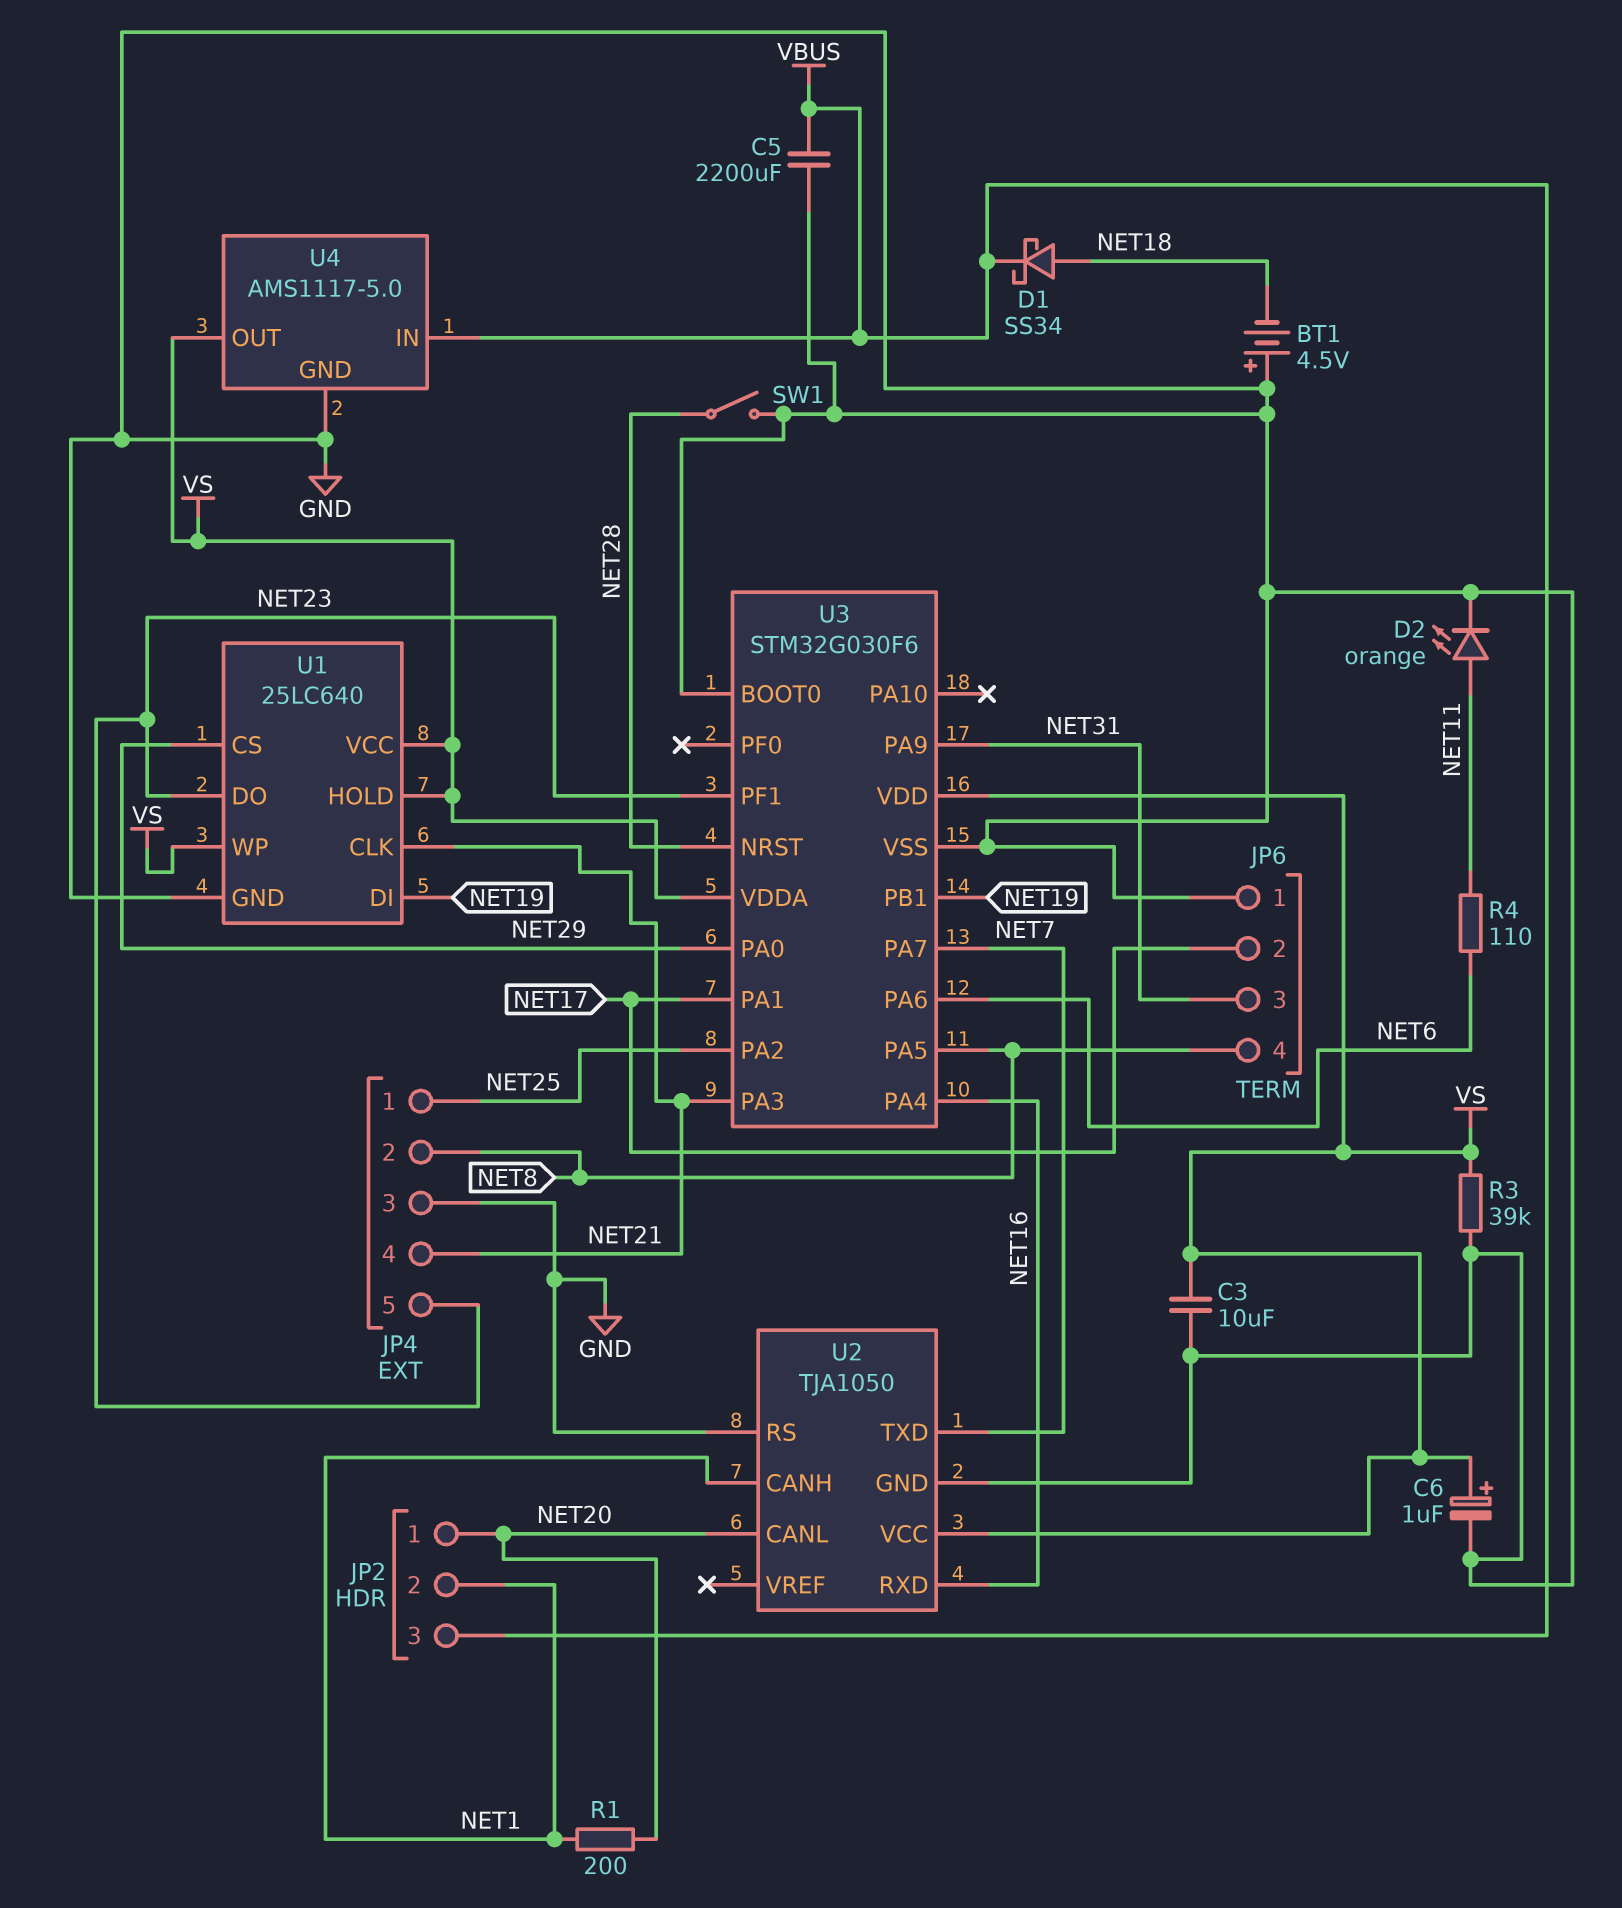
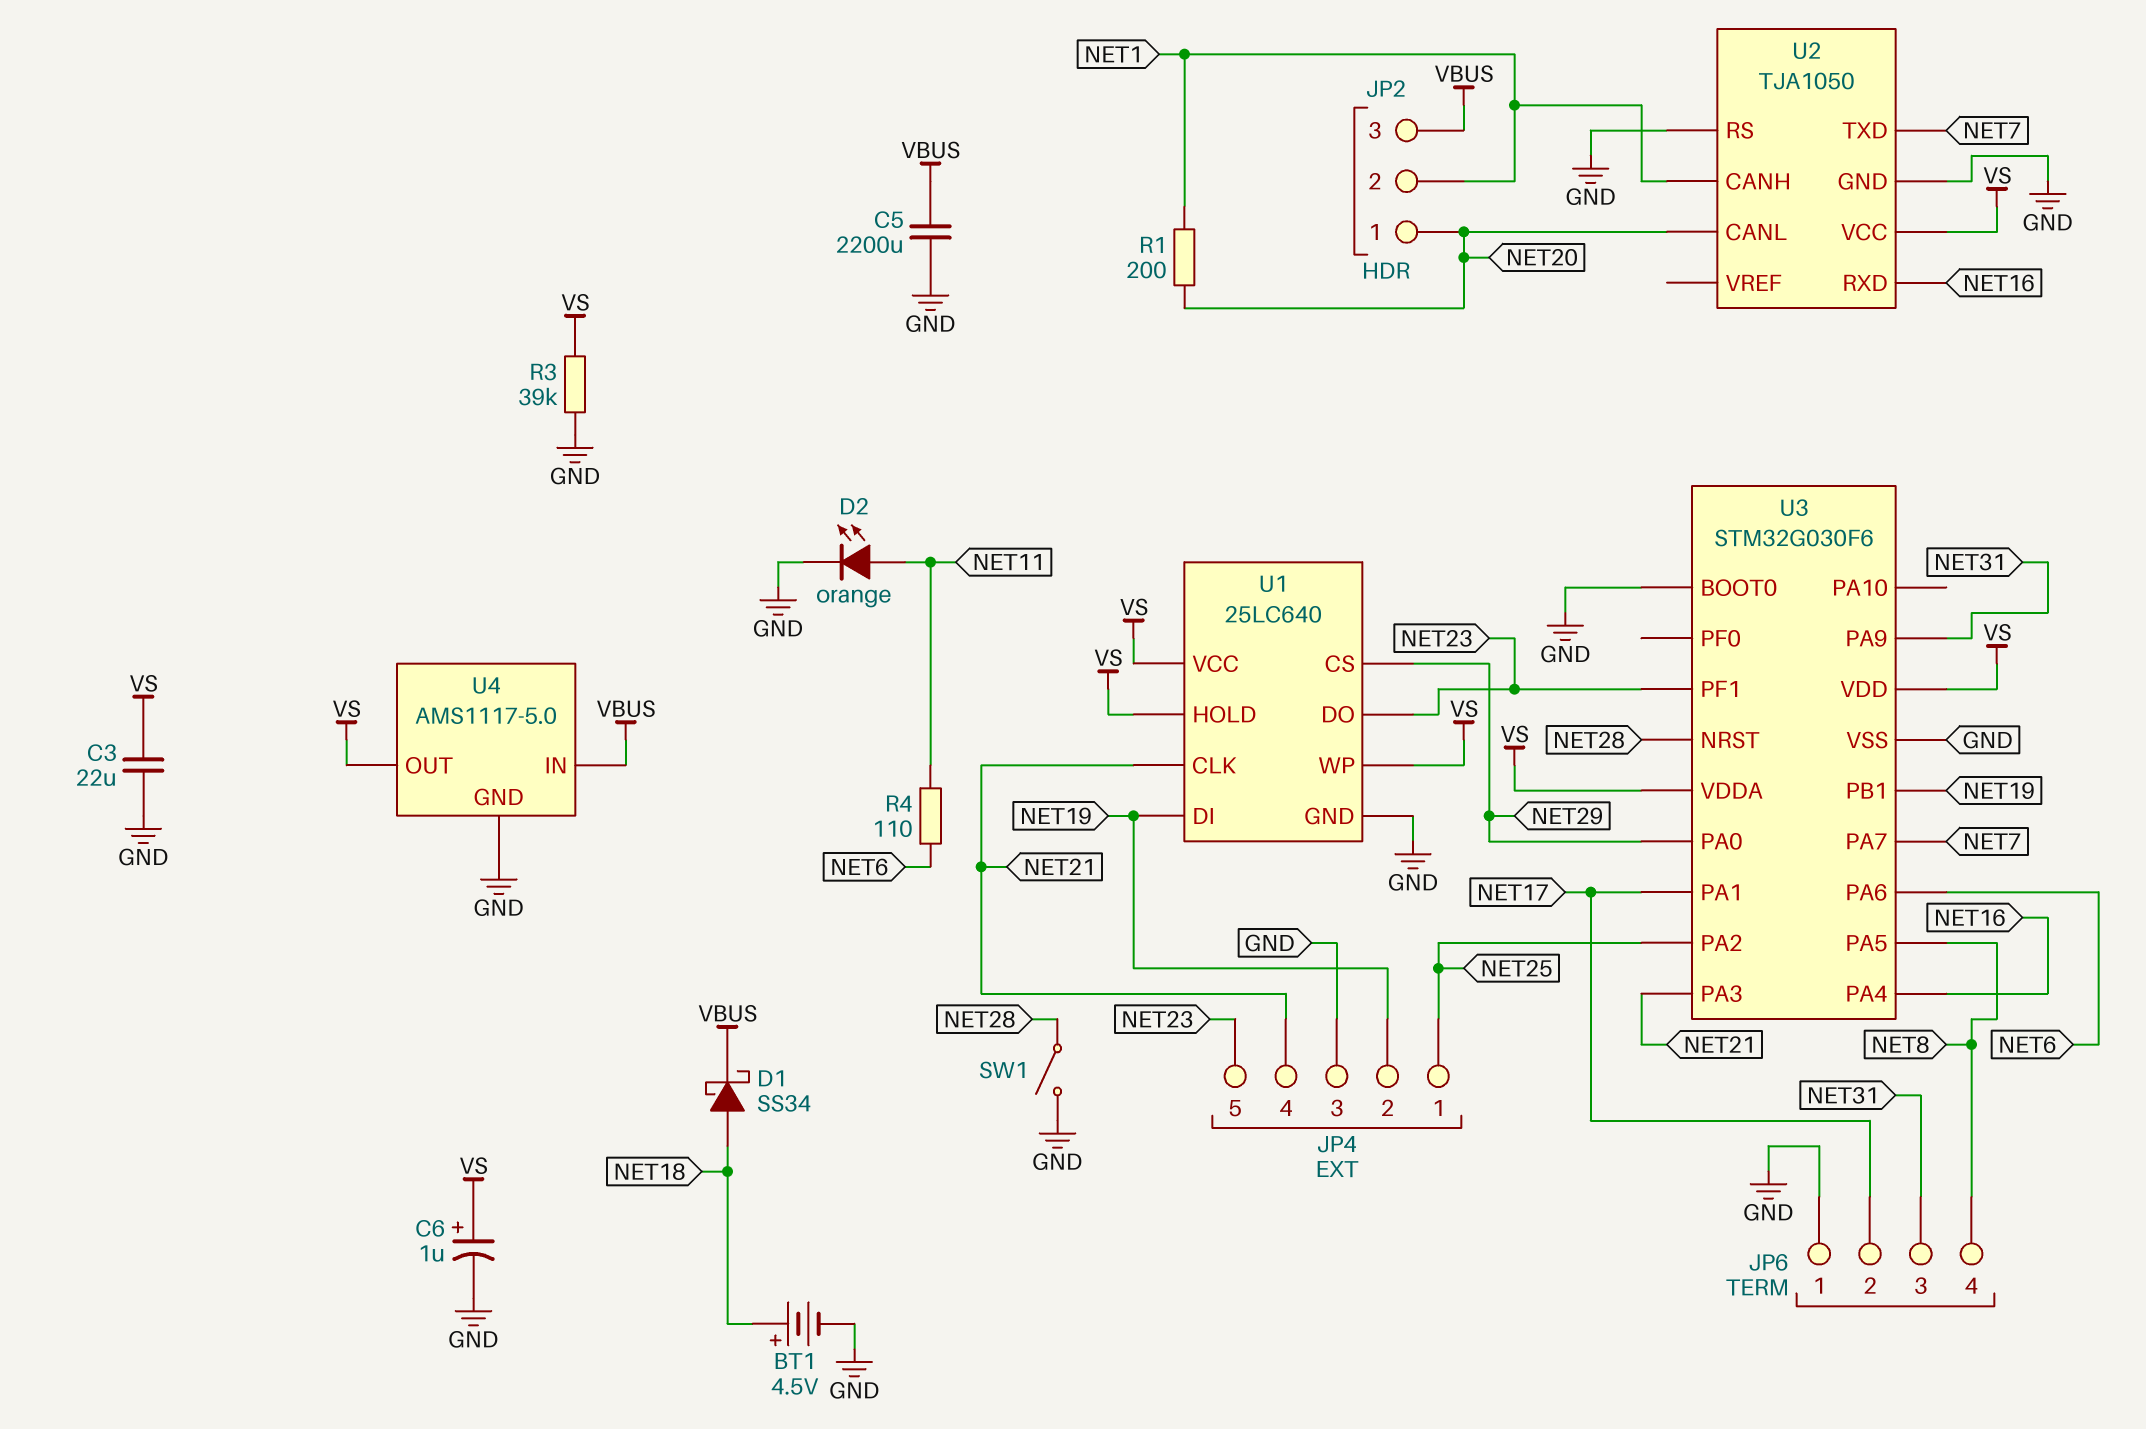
BT1: 4.5V (plus GND, minus NET18) -> 4.5V (plus NET18, minus GND)
C3: 10uF (GND, VS) -> 22uF (GND, VS)
JP4 pin 2: NET8 -> NET19

